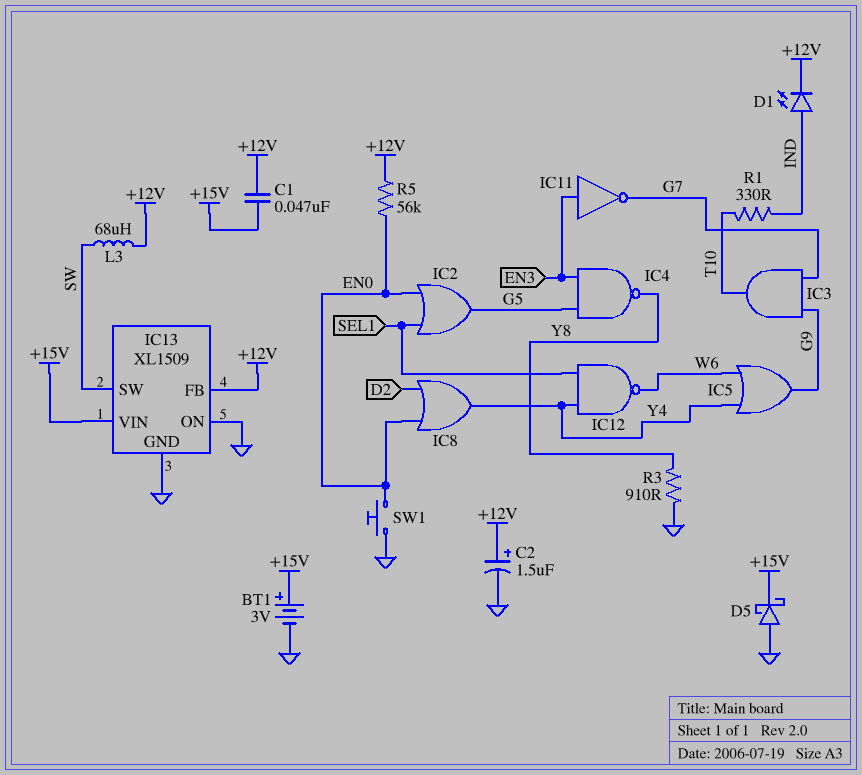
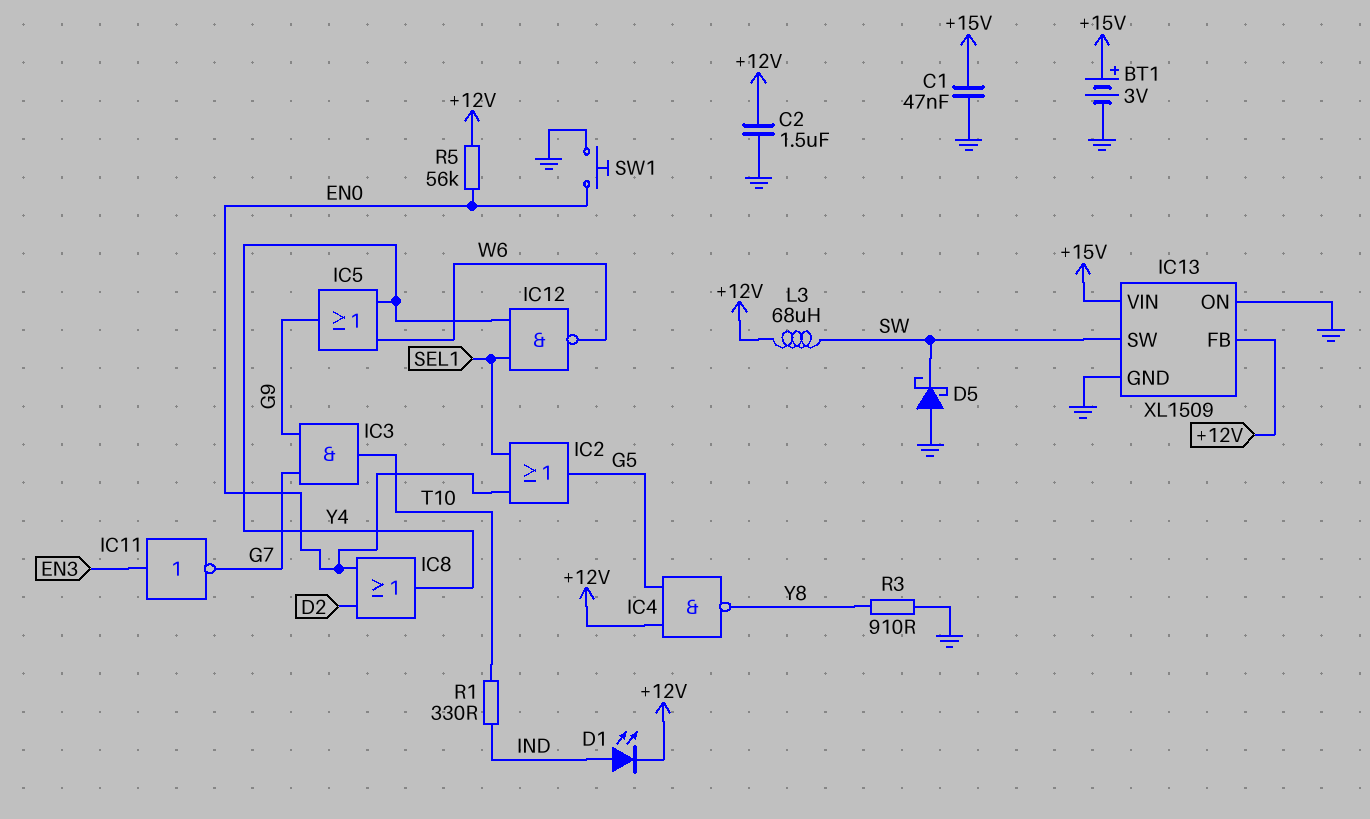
C1: 47nF (+12V, +15V) -> 47nF (+15V, GND)
C2: 1.5uF (plus +12V, minus GND) -> 1.5uF (+12V, GND)
D5: schottky (A GND, K +15V) -> schottky (A GND, K SW)
IC4: NAND (in EN3, in G5, out Y8) -> NAND (in +12V, in G5, out Y8)

